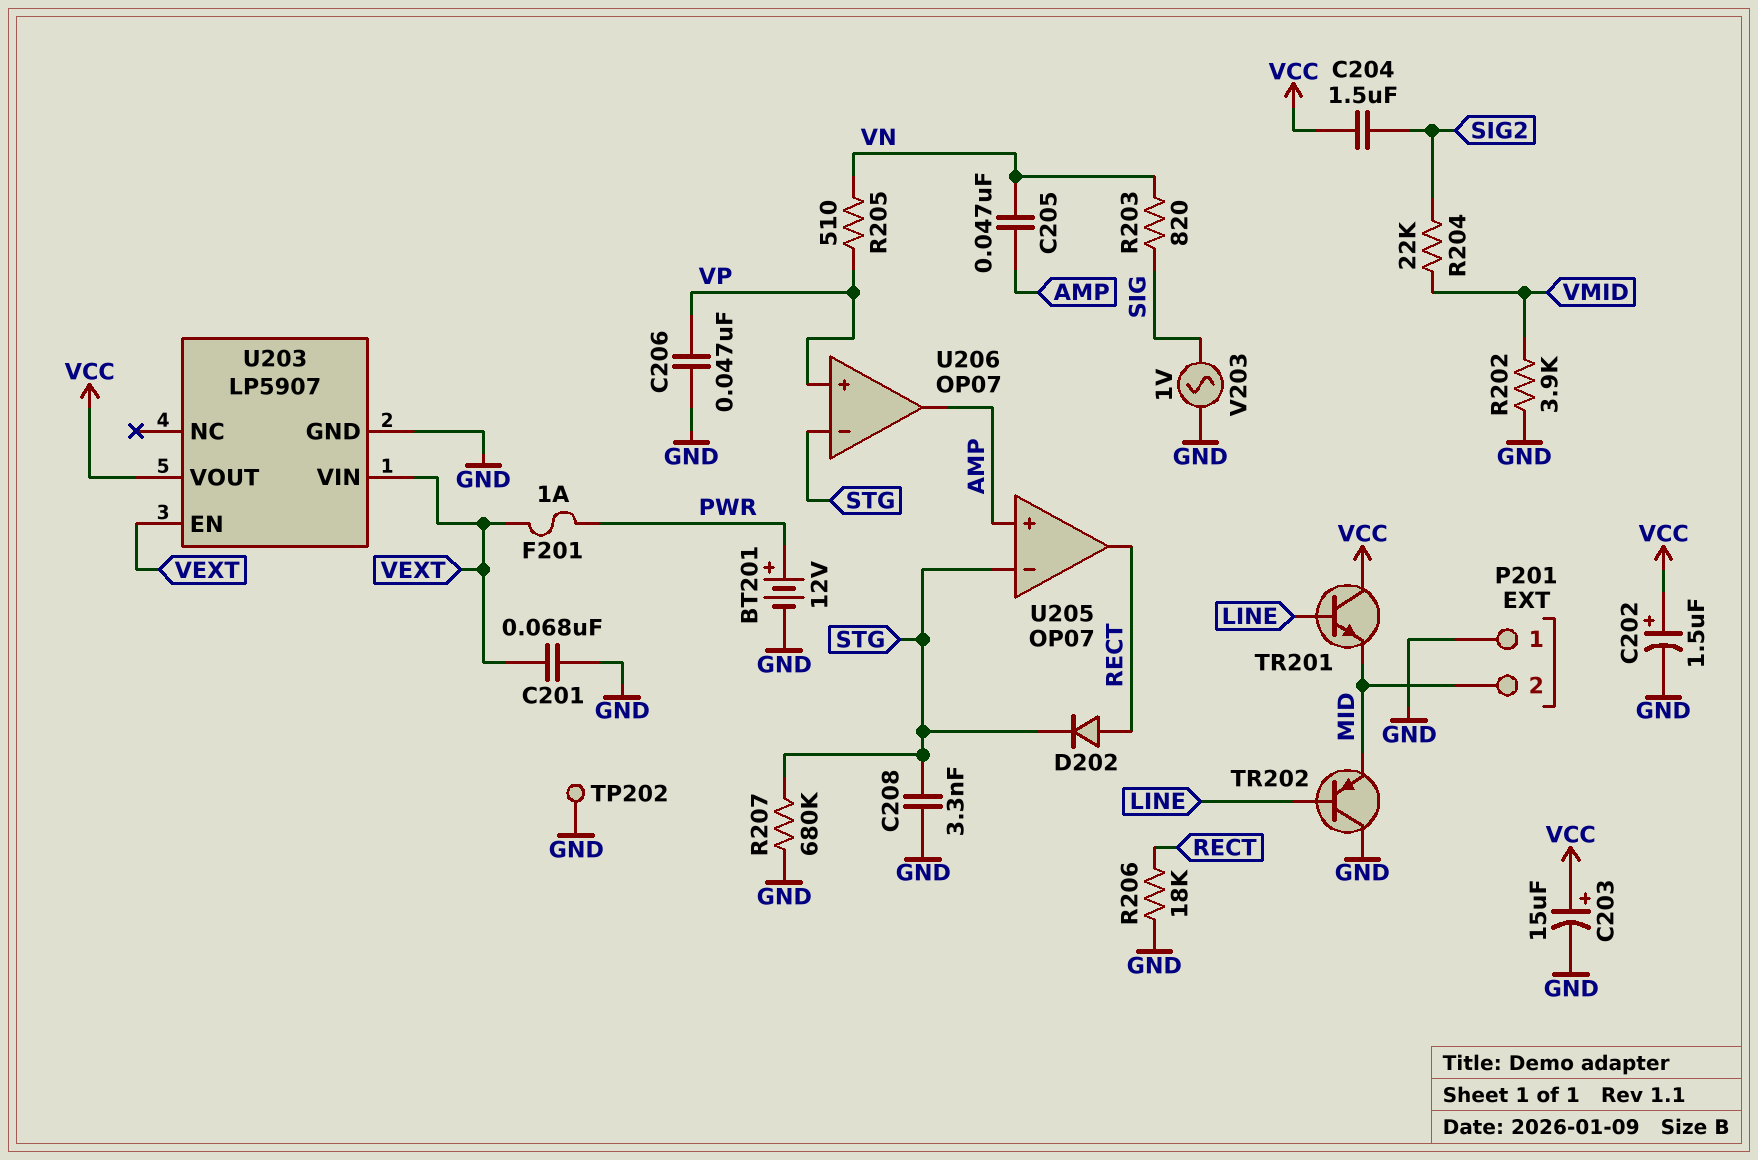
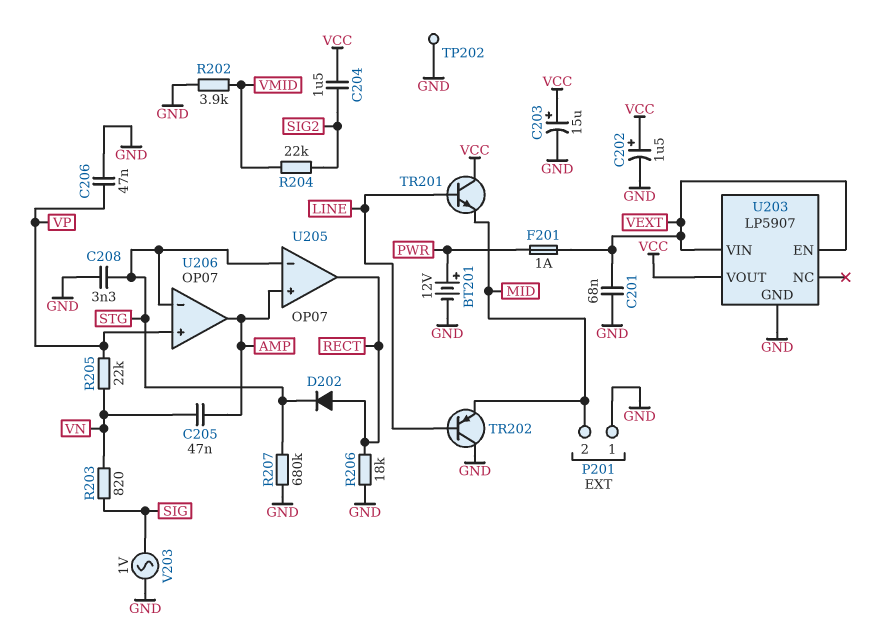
R205: 510 (VN, VP) -> 22k (VN, VP)

